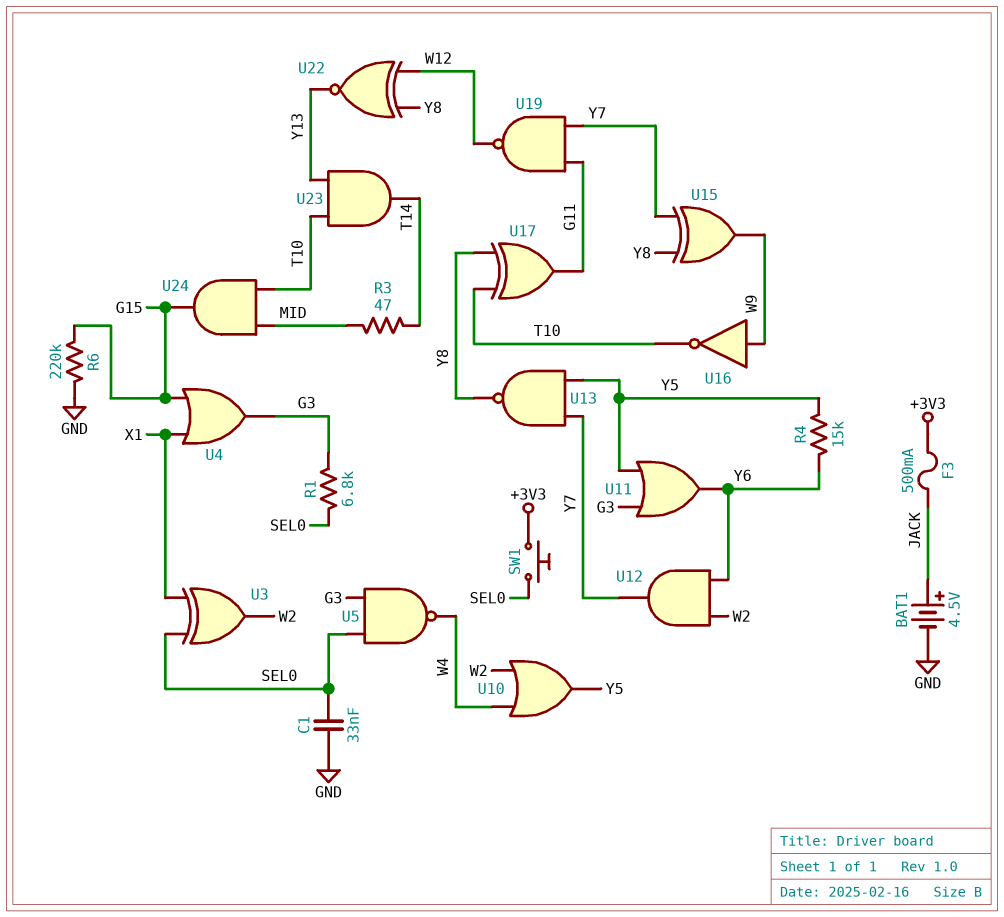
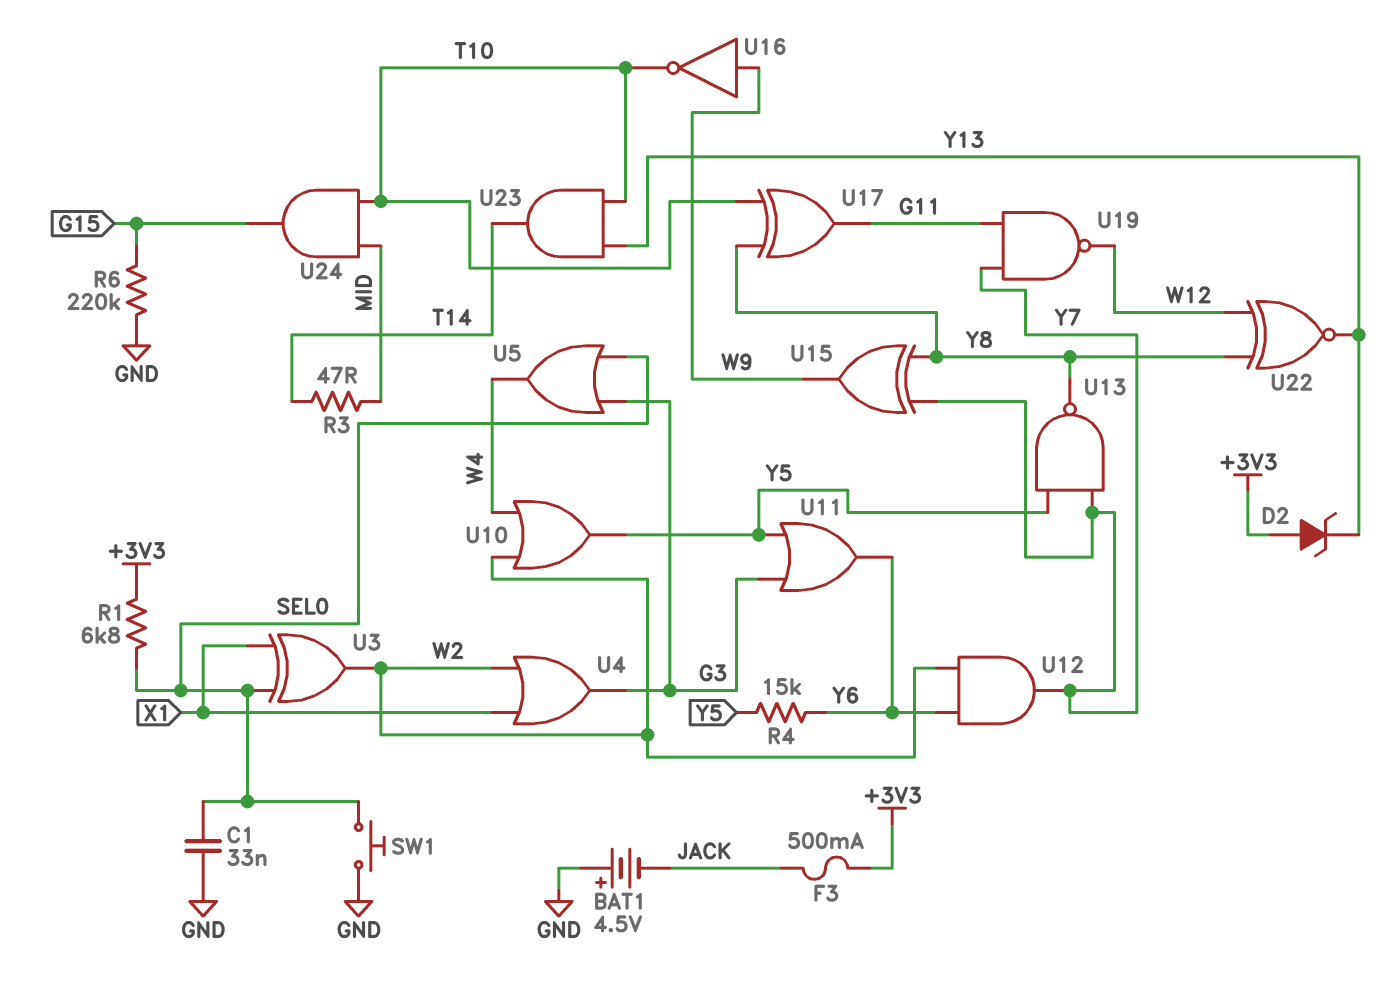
BAT1: 4.5V (plus JACK, minus GND) -> 4.5V (plus GND, minus JACK)
D2: none -> zener (A +3V3, K Y13)
R1: 6.8k (G3, SEL0) -> 6.8k (+3V3, SEL0)
SW1: button (+3V3, SEL0) -> button (GND, SEL0)
U4: OR (in G15, in X1, out G3) -> OR (in W2, in X1, out G3)
U5: NAND (in G3, in SEL0, out W4) -> OR (in G3, in SEL0, out W4)

